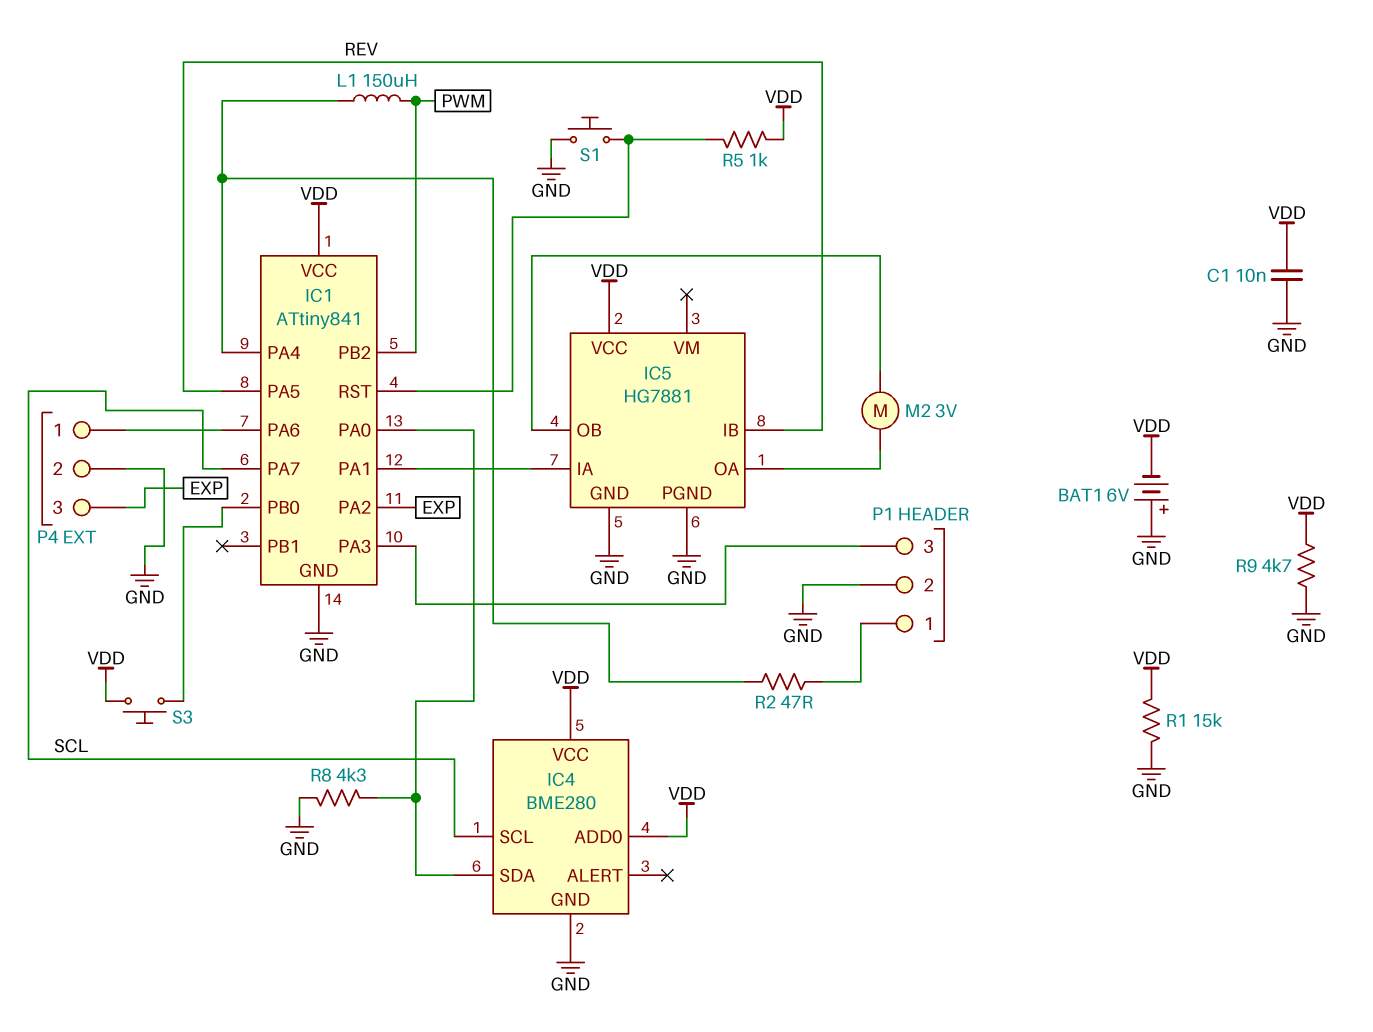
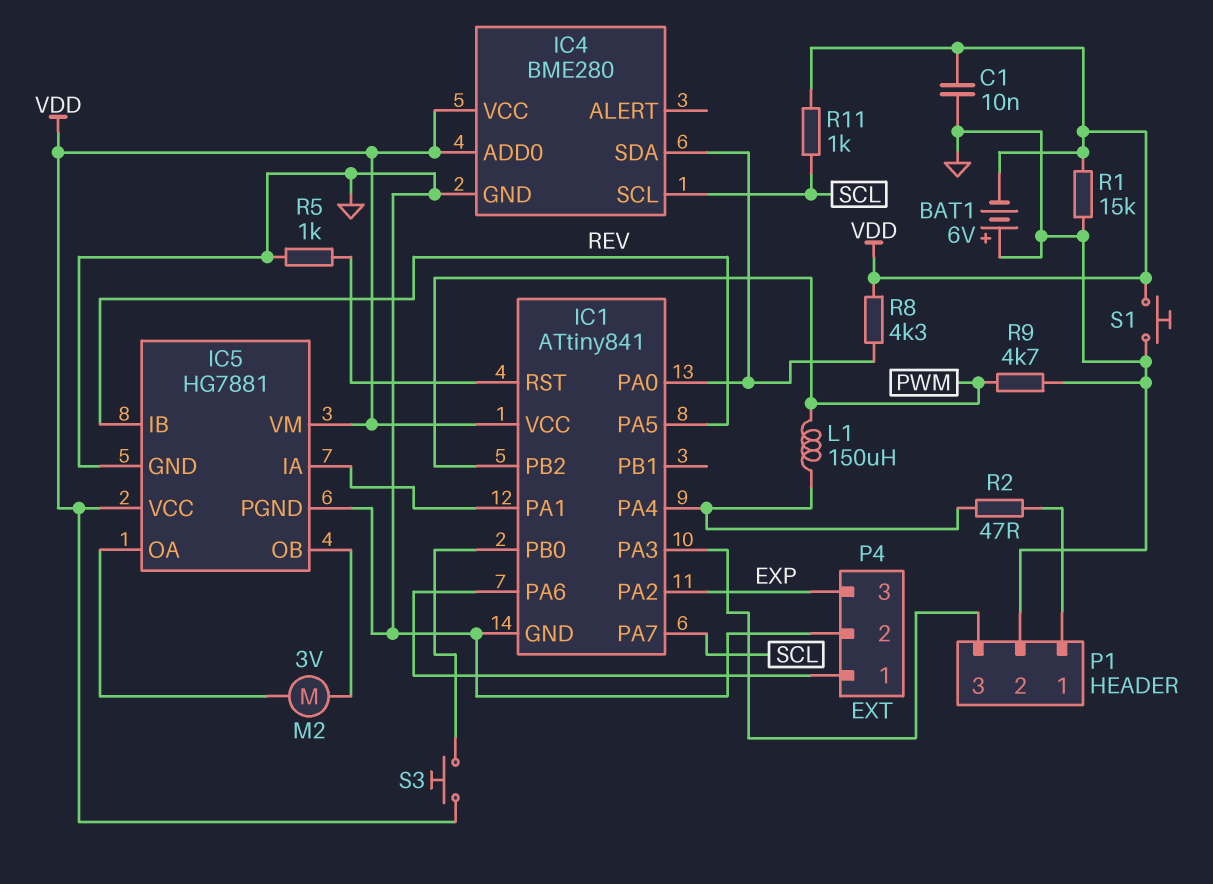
IC5 pin VM: none -> VDD
R5: 1k (IC1/RST, VDD) -> 1k (GND, IC1/RST)
R8: 4.3k (GND, IC1/PA0) -> 4.3k (IC1/PA0, VDD)
R9: 4.7k (GND, VDD) -> 4.7k (GND, PWM)
R11: none -> 1k (SCL, VDD)
S1: button (GND, IC1/RST) -> button (GND, VDD)

